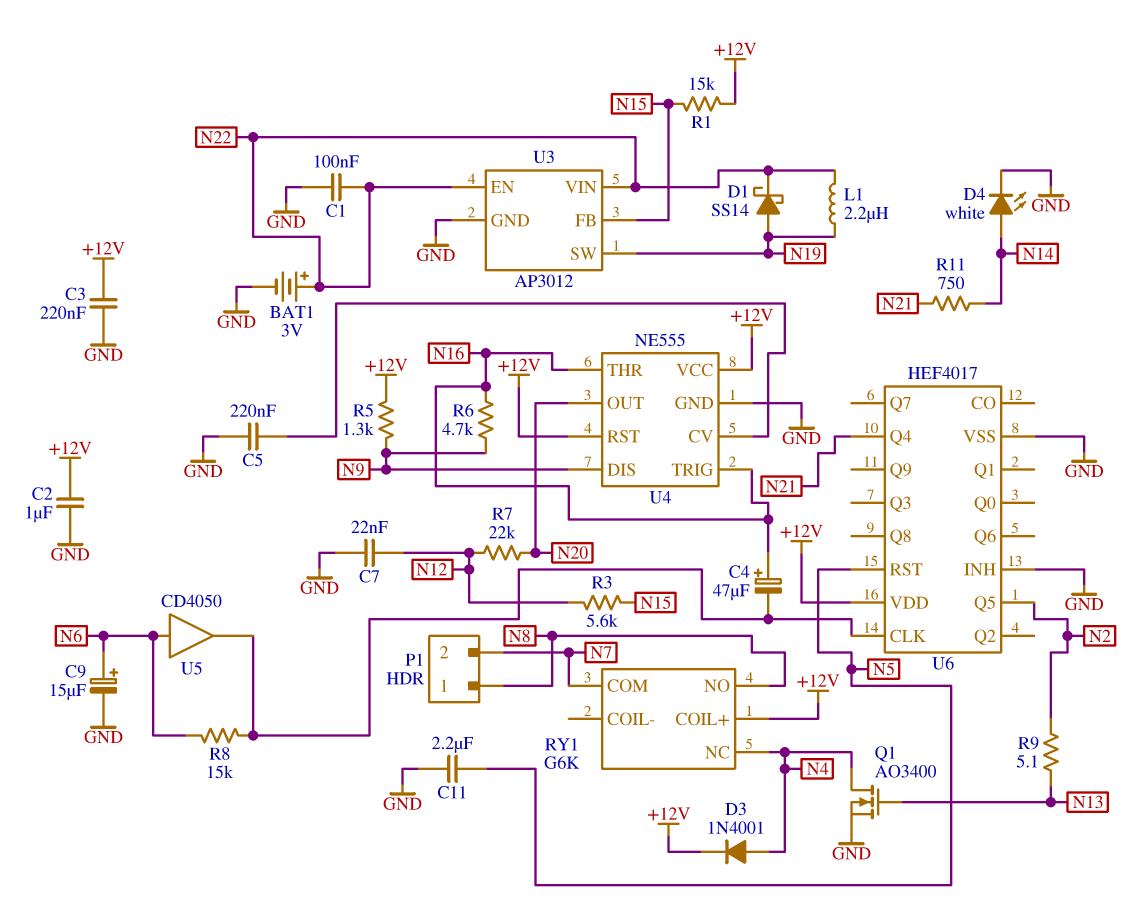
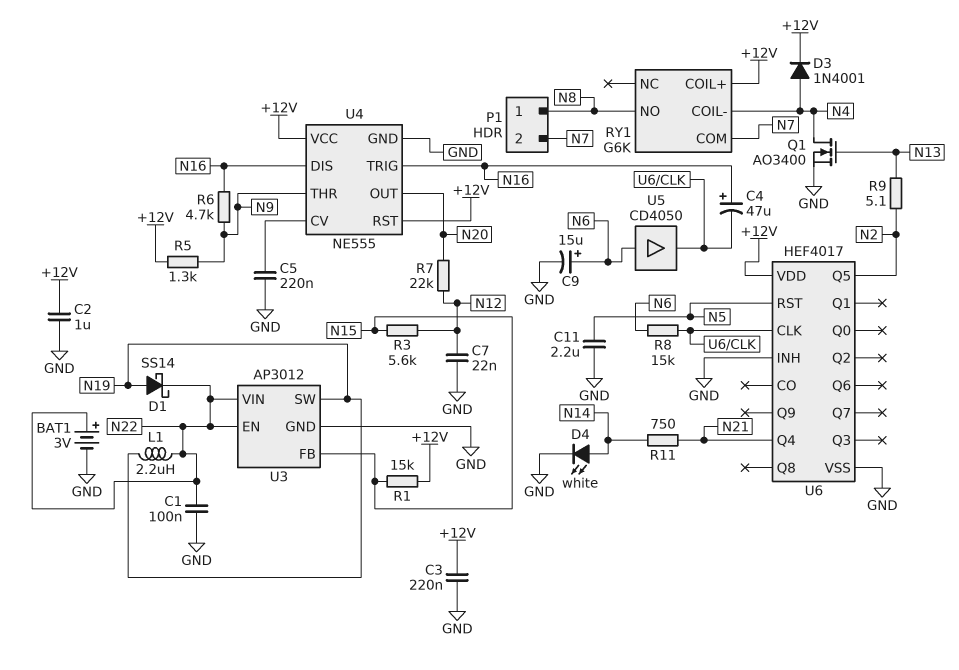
RY1 pin COIL-: none -> N4
RY1 pin NC: N4 -> none
U4 pin DIS: N9 -> N16
U4 pin THR: N16 -> N9

